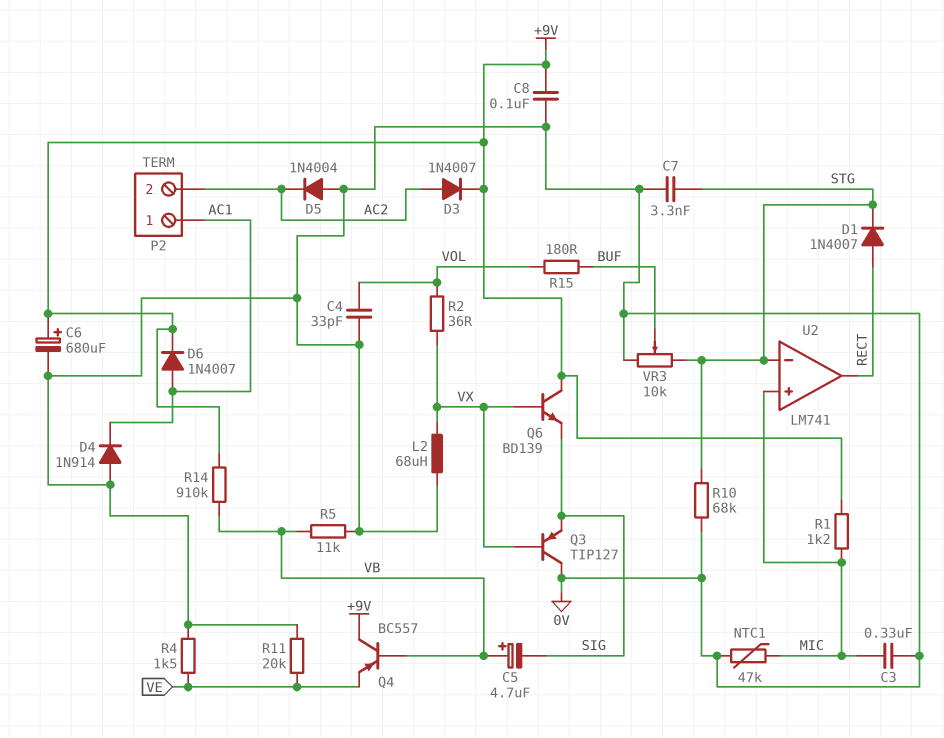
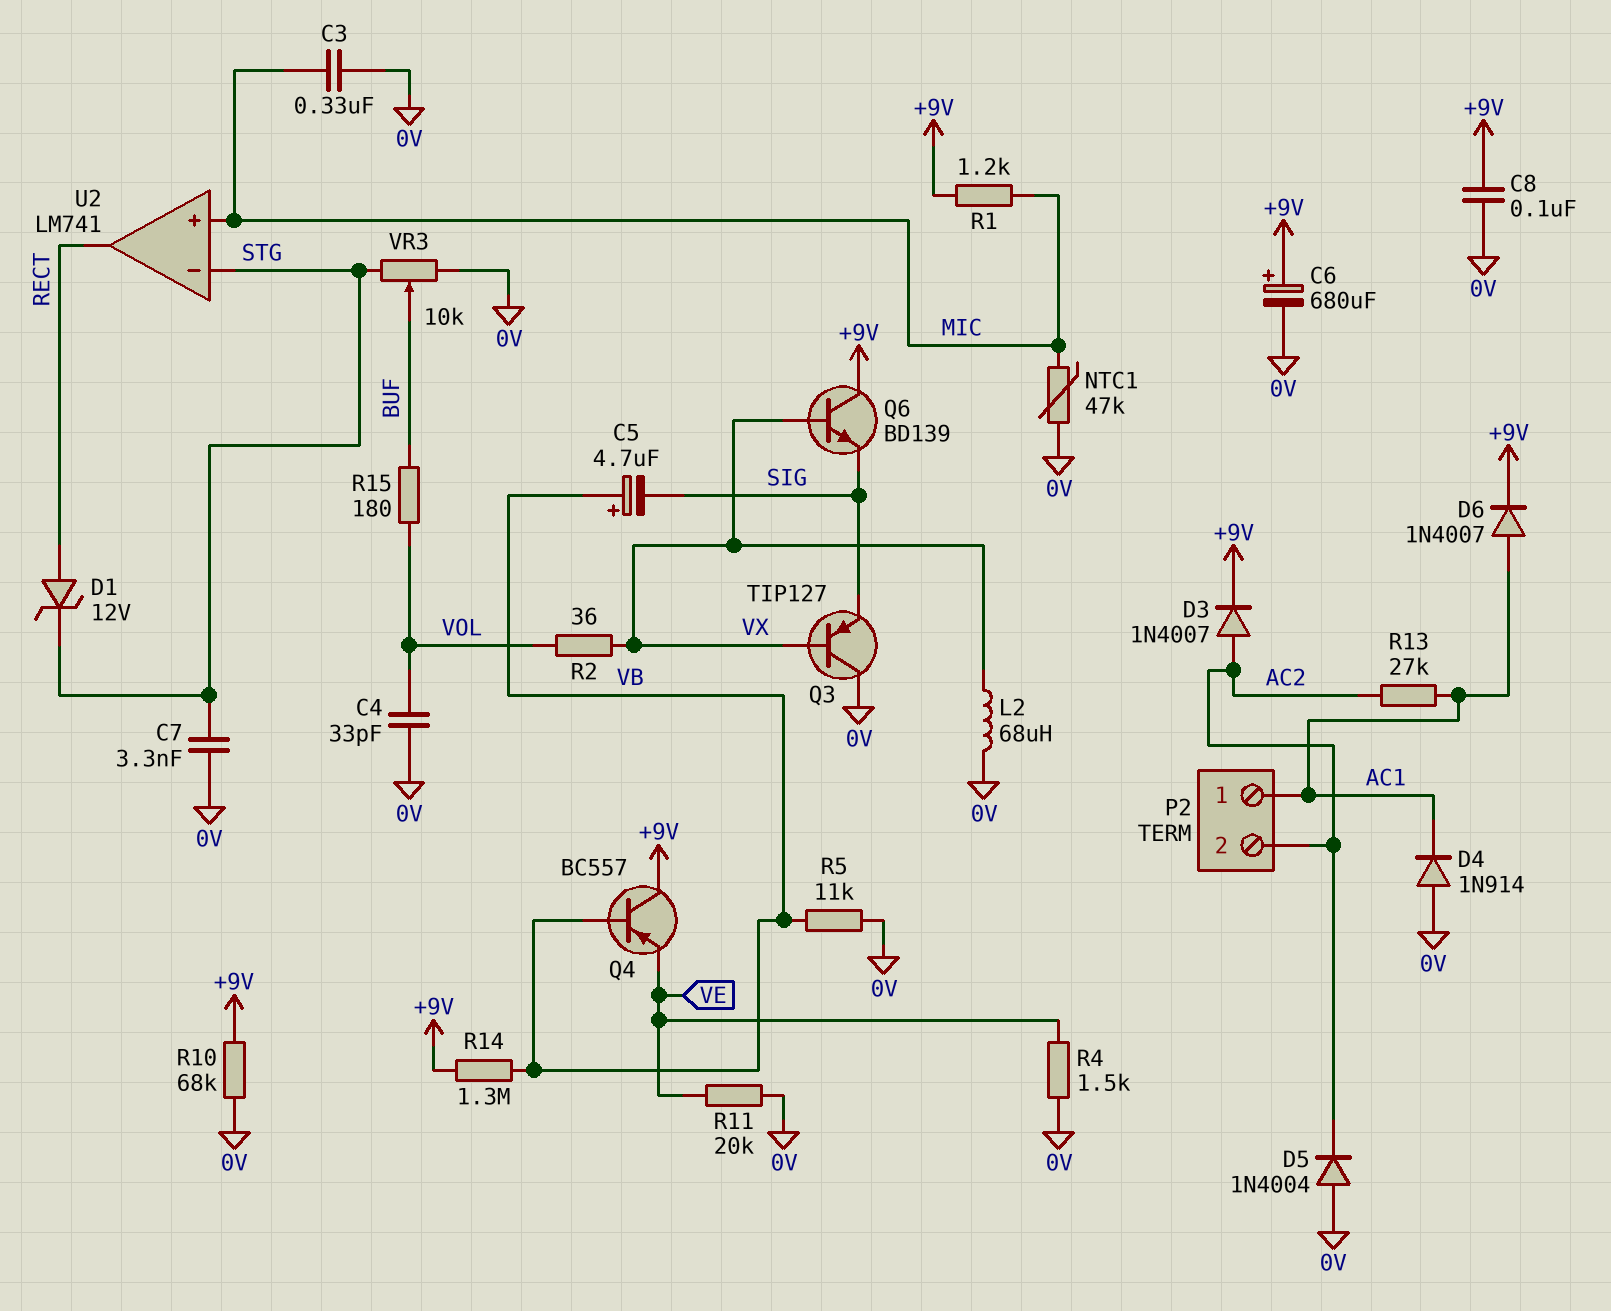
D1: diode 1N4007 (A RECT, K STG) -> zener 12V (A RECT, K STG)
R10: 68k (0V, STG) -> 68k (+9V, 0V)
R13: none -> 27k (AC1, AC2)
R14: 910k (+9V, VB) -> 1.3M (+9V, VB)

